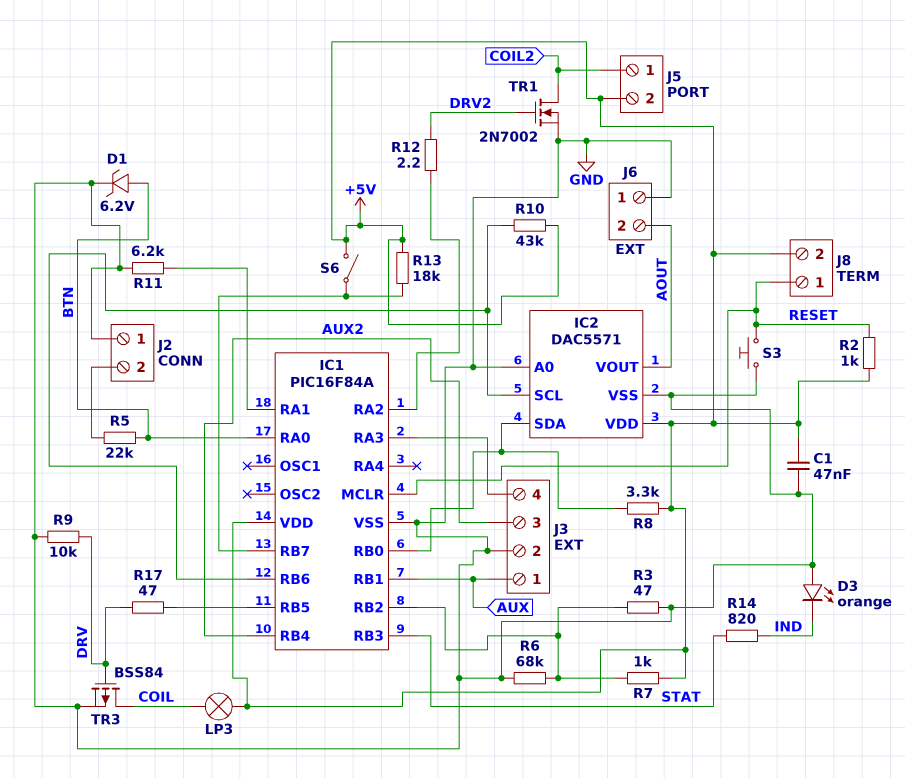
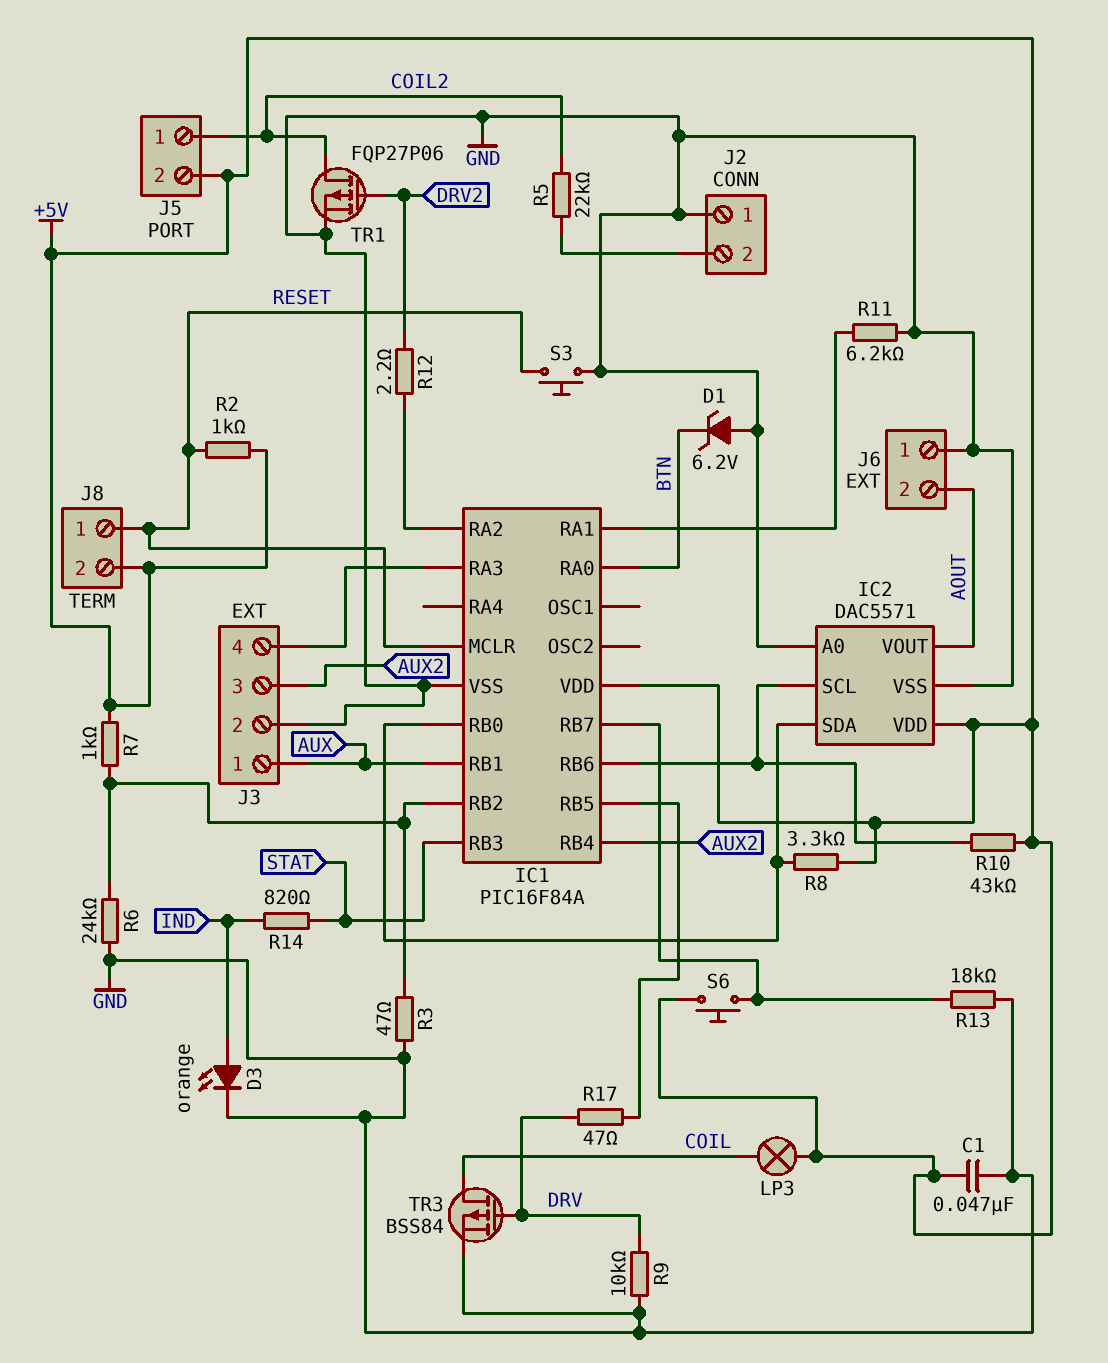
D1: zener 6.2V (A BTN, K GND) -> zener 6.2V (A GND, K BTN)
D3: LED orange (A GND, K IND) -> LED orange (A IND, K GND)
R5: 22k (BTN, J2/2) -> 22k (COIL2, J2/2)
R6: 68k (GND, IC1/RB2) -> 24k (GND, IC1/RB2)
R13: 18k (+5V, IC1/RB7) -> 18k (GND, IC1/RB7)
S6: switch (+5V, IC1/RB7) -> button (+5V, IC1/RB7)
TR1: NMOS 2N7002 (G DRV2, D COIL2, S GND) -> PMOS FQP27P06 (G DRV2, D COIL2, S GND)

